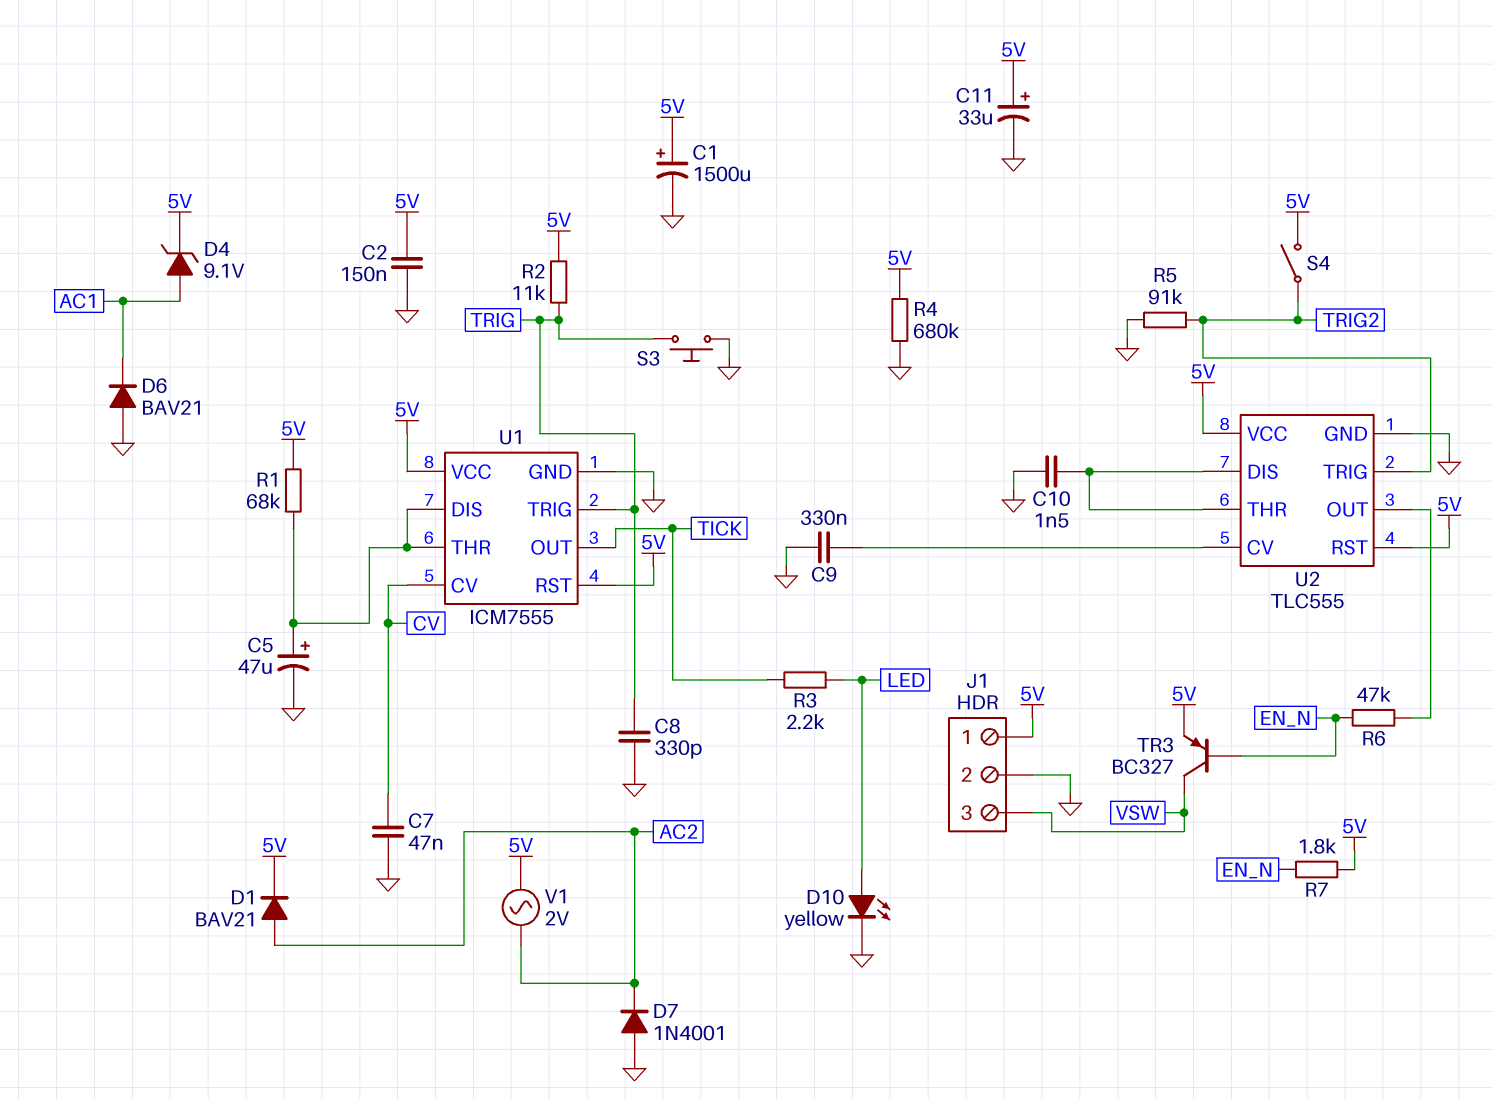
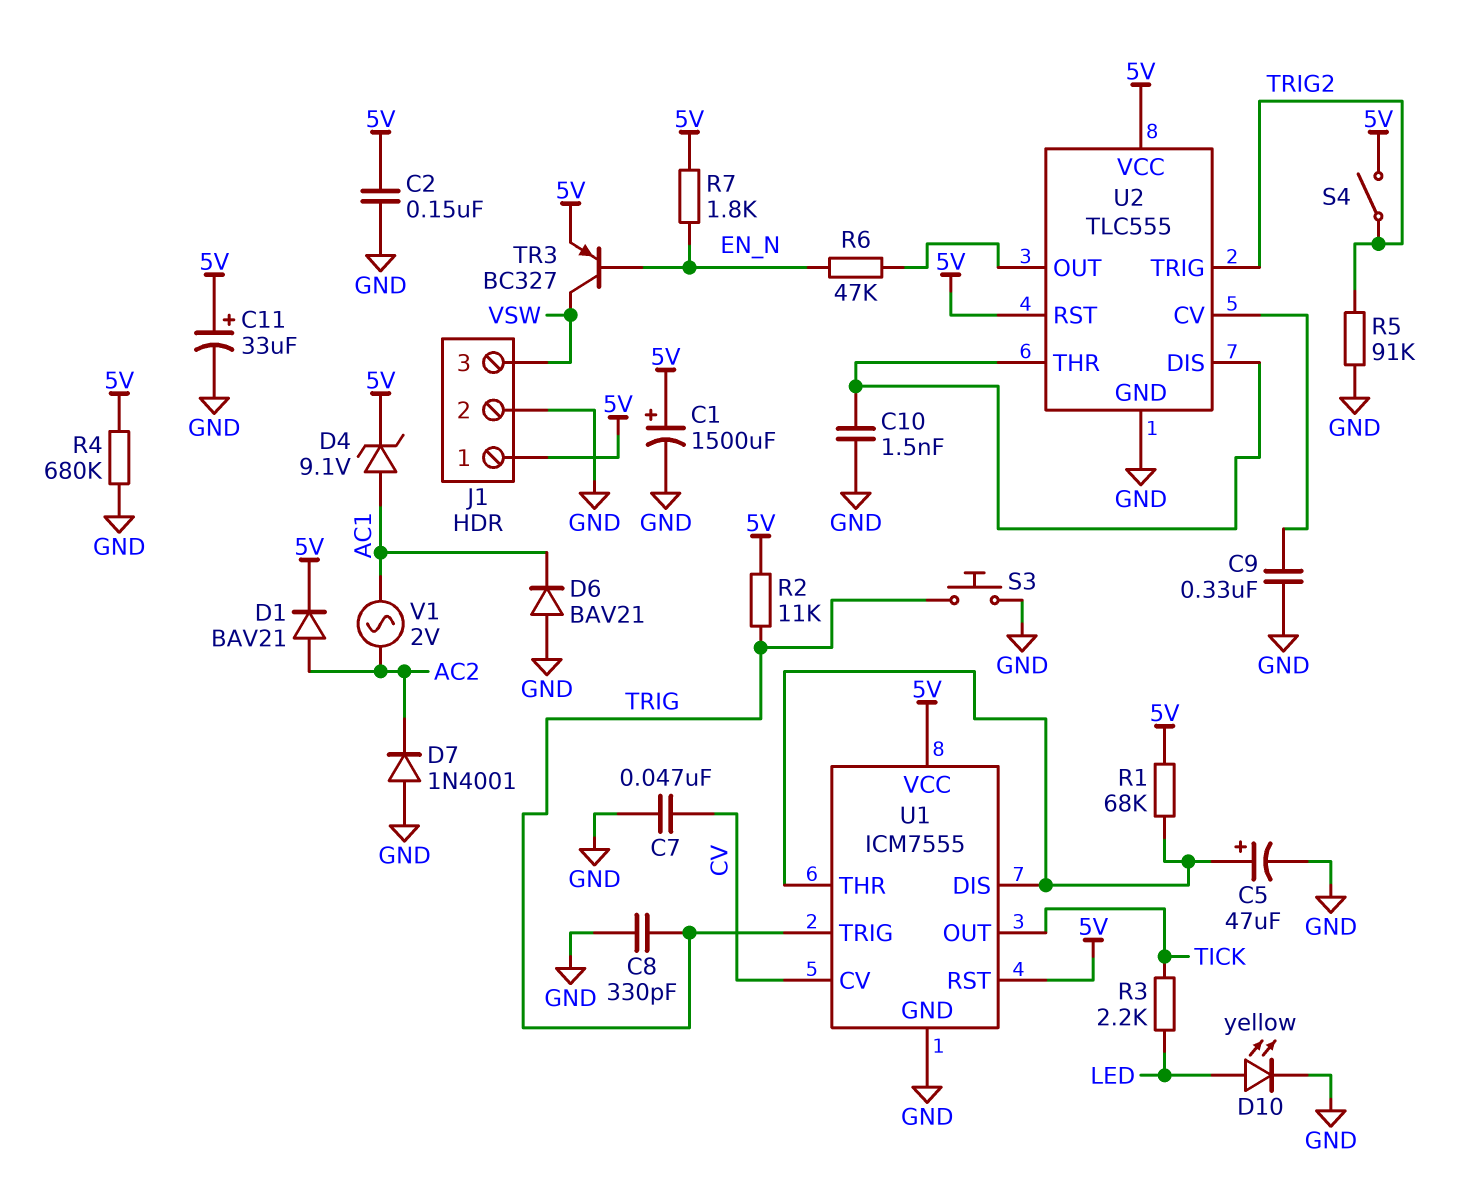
V1: AC 2V (5V, AC2) -> AC 2V (AC1, AC2)

